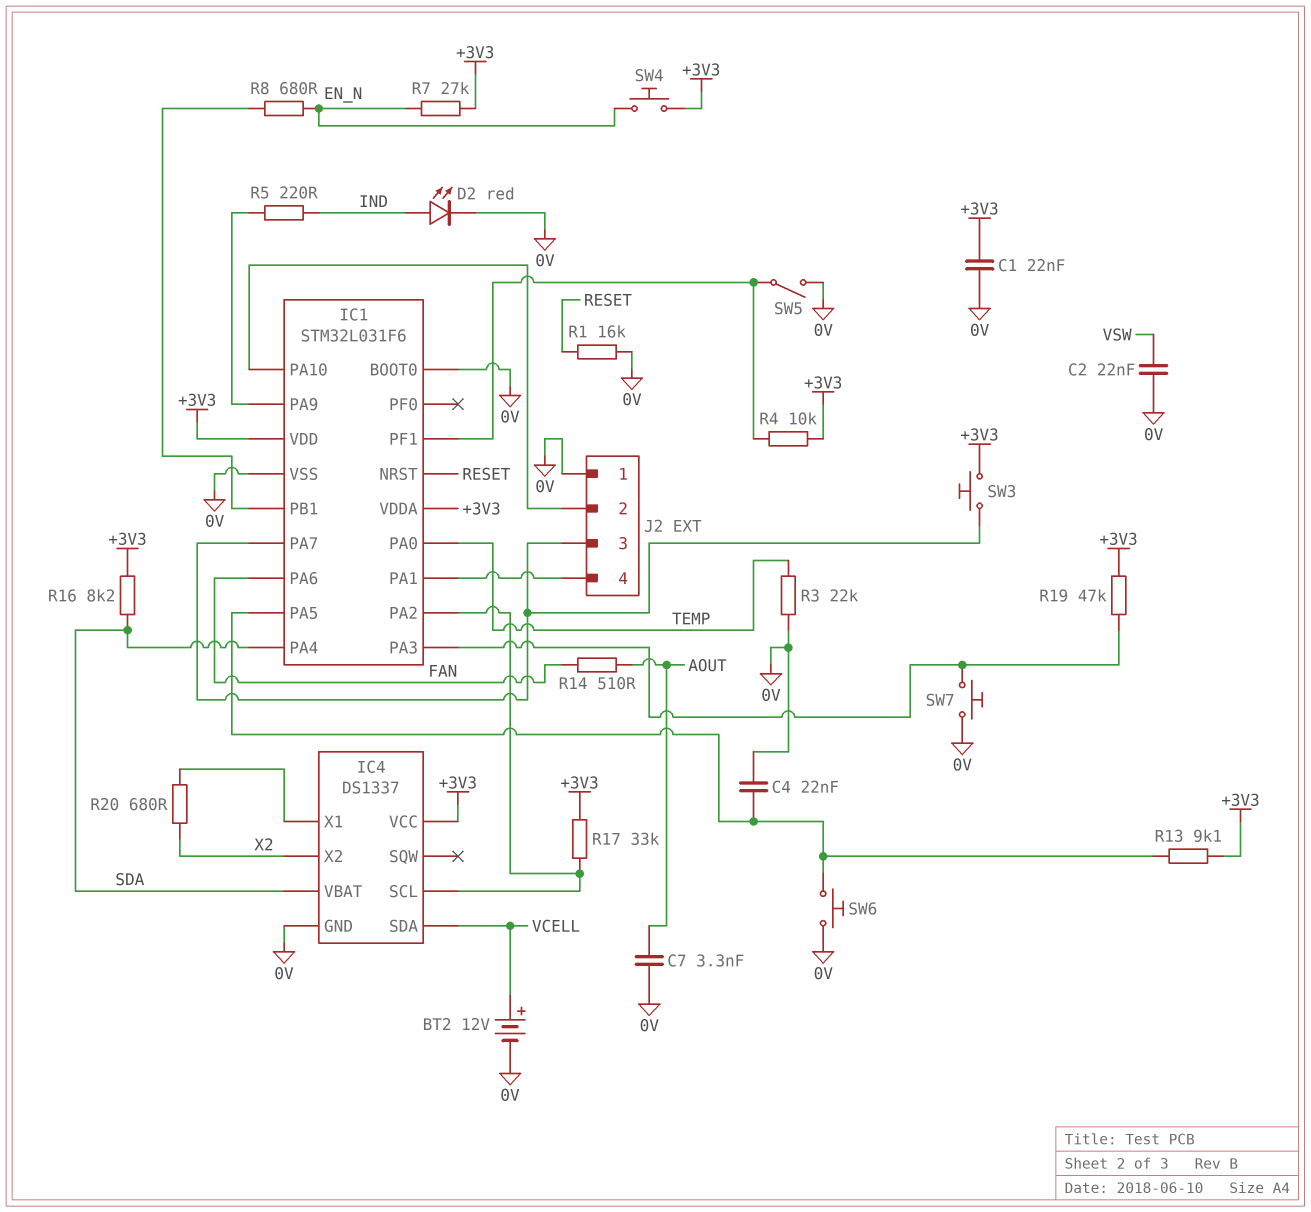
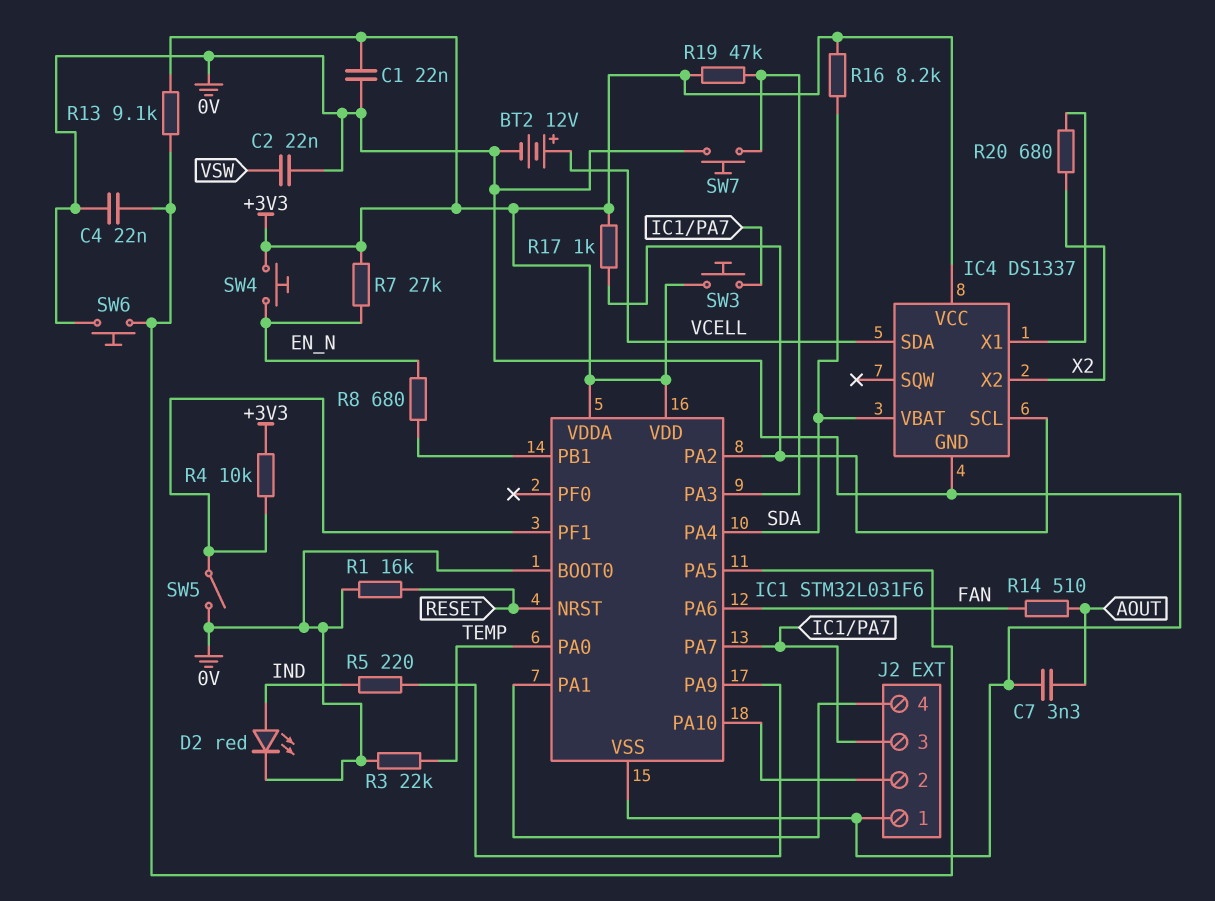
R17: 33k (+3V3, IC1/PA2) -> 1k (+3V3, IC1/PA2)

